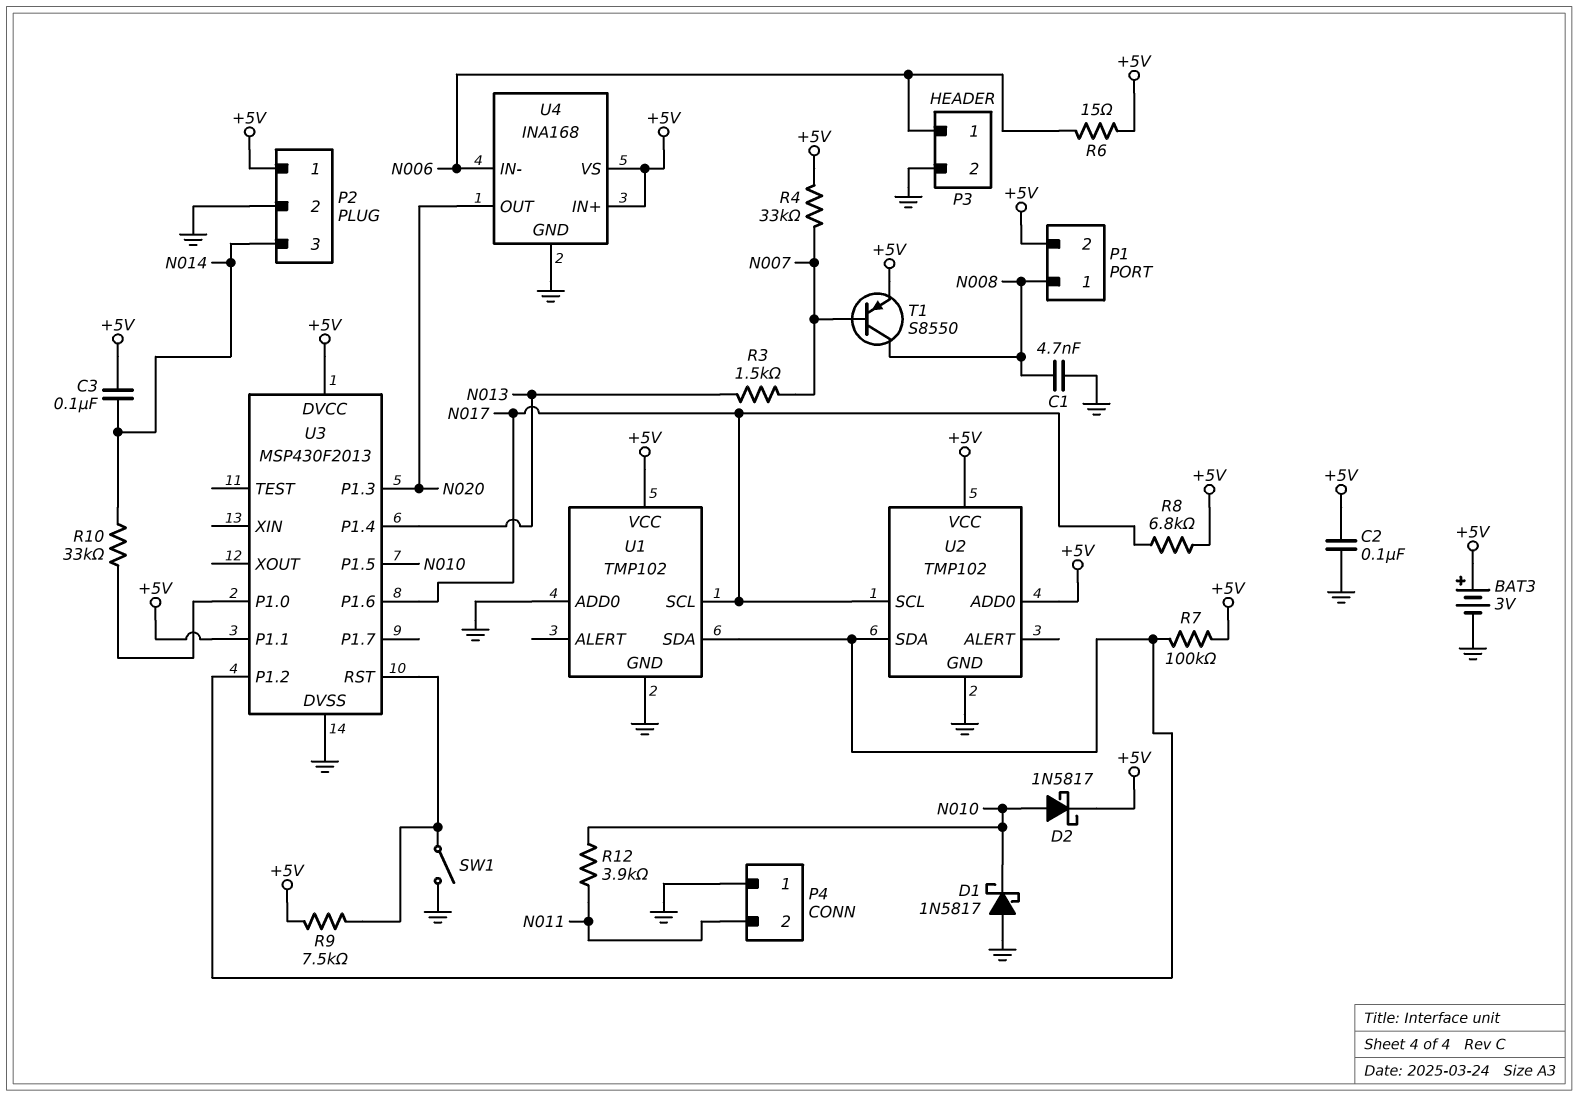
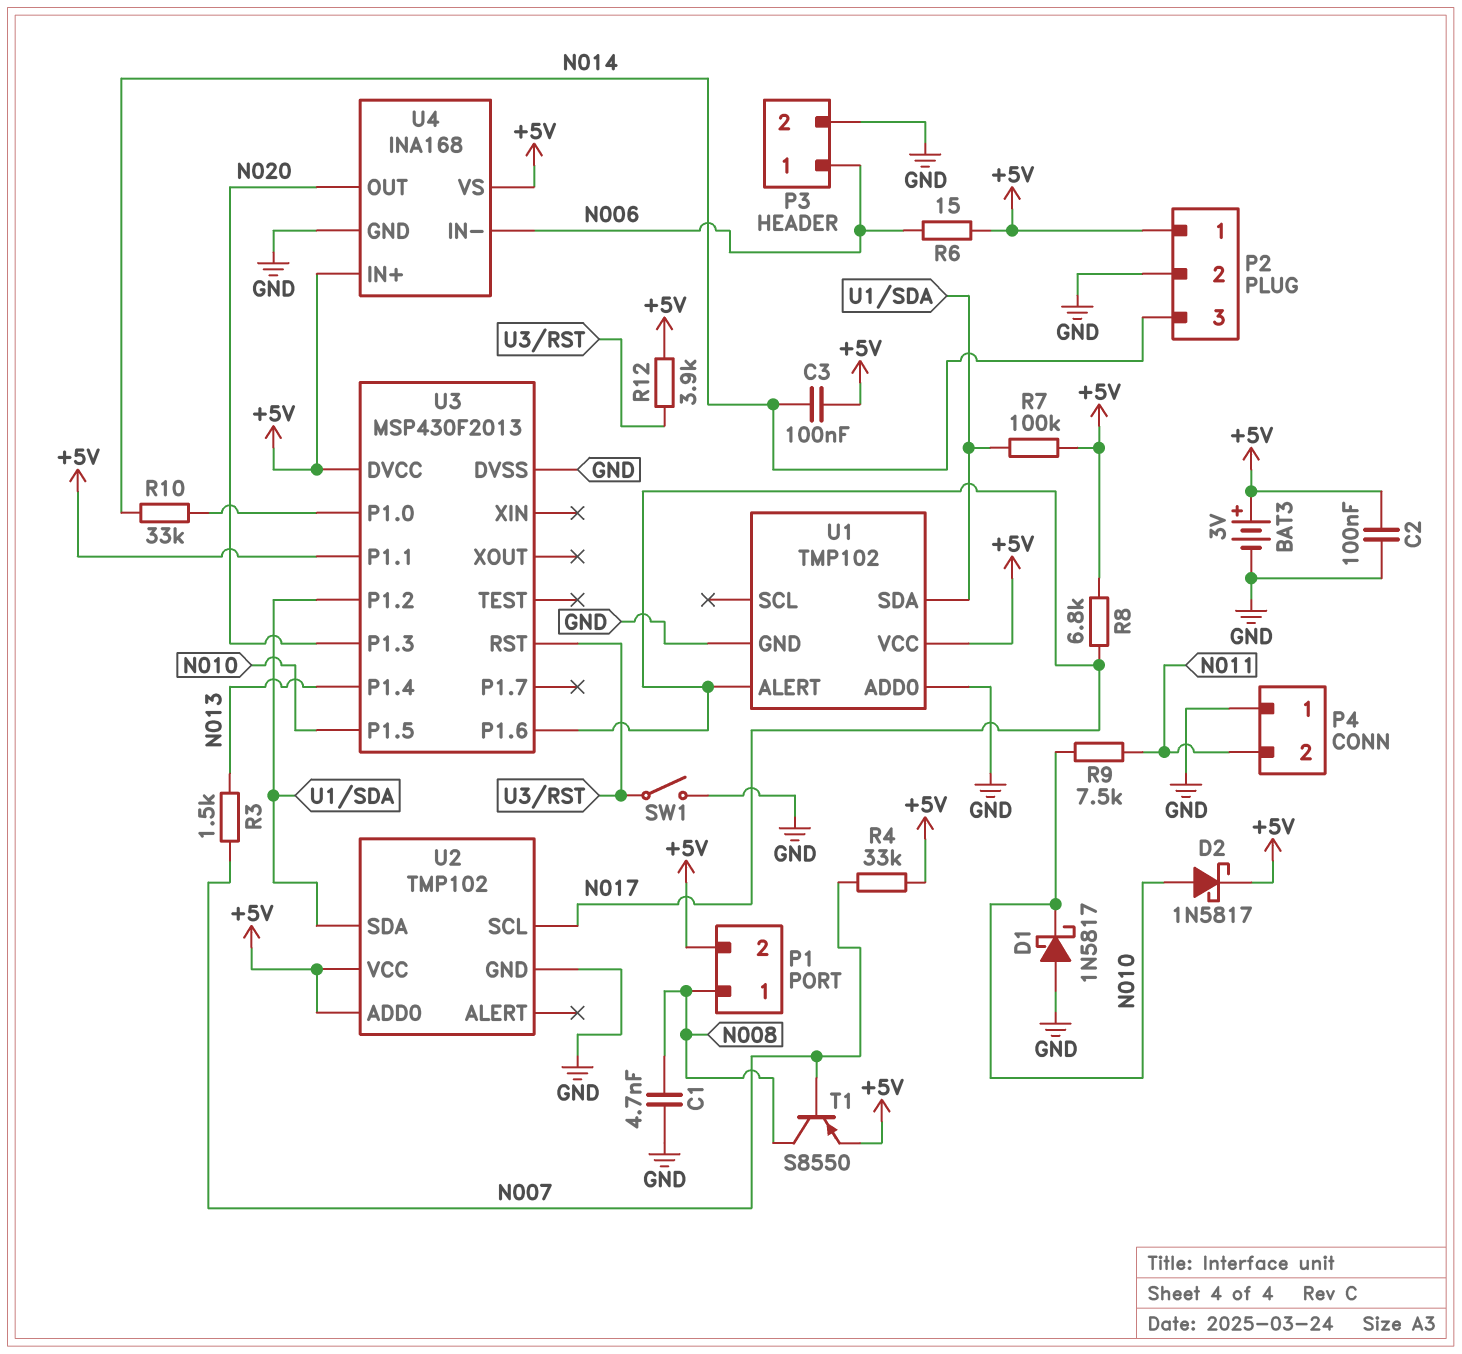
R9: 7.5k (+5V, U3/RST) -> 7.5k (N010, N011)
R12: 3.9k (N010, N011) -> 3.9k (+5V, U3/RST)
U1 pin ALERT: none -> N017
U1 pin SCL: N017 -> none

